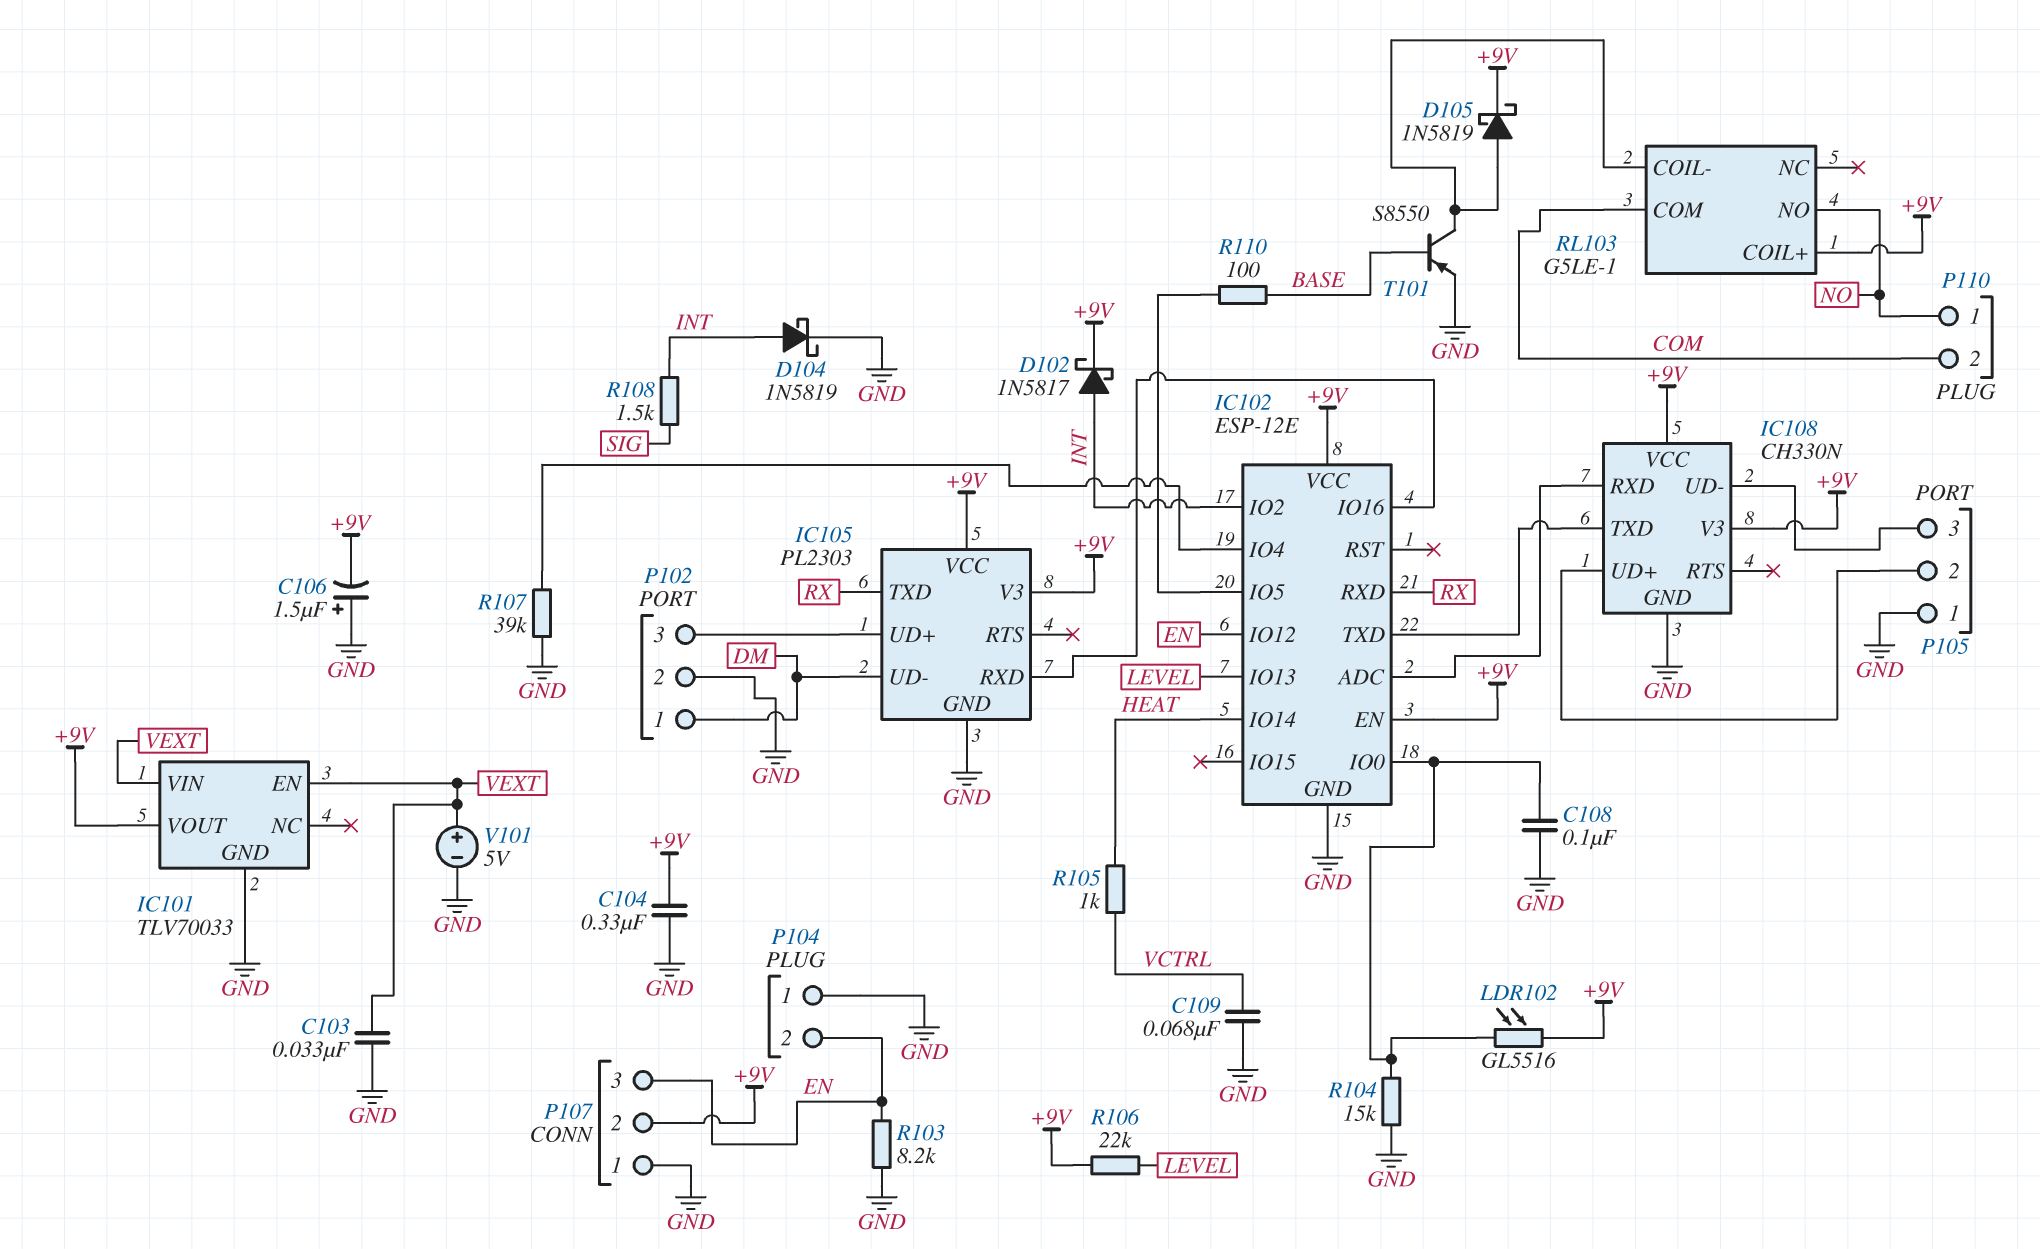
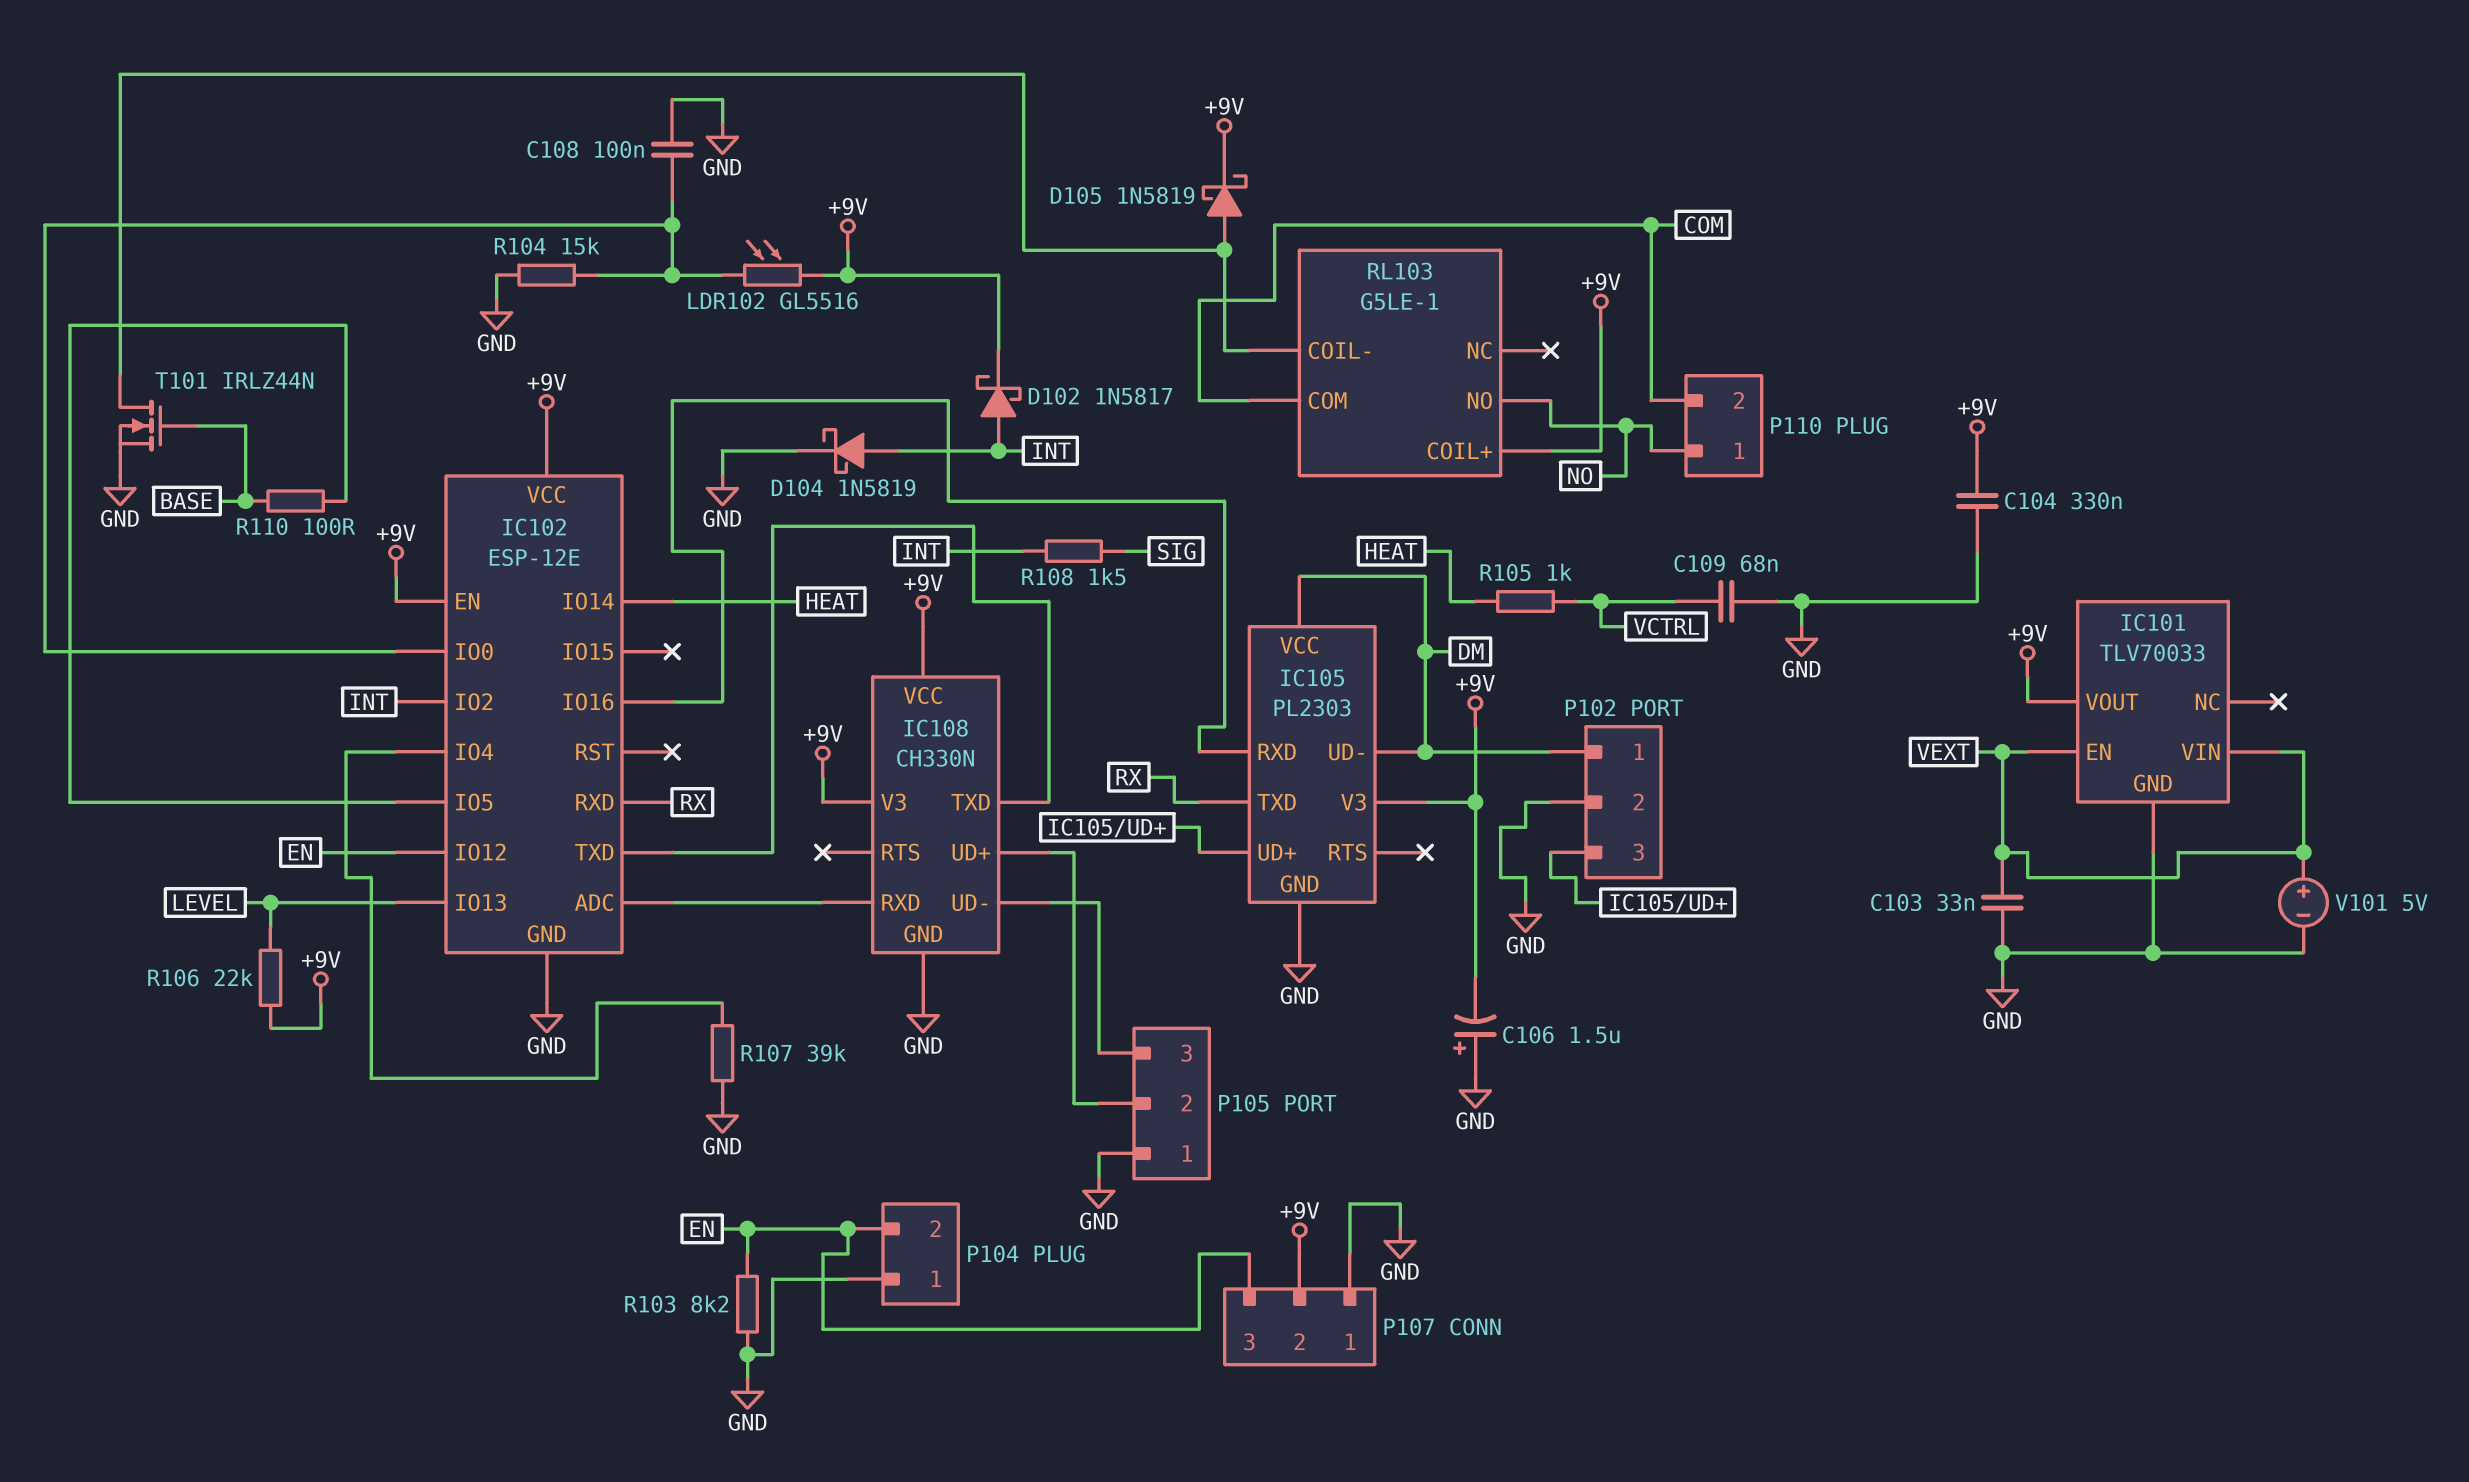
IC105 pin VCC: +9V -> DM
T101: PNP S8550 (B BASE, C RL103/COIL-, E GND) -> NMOS IRLZ44N (G BASE, D RL103/COIL-, S GND)

